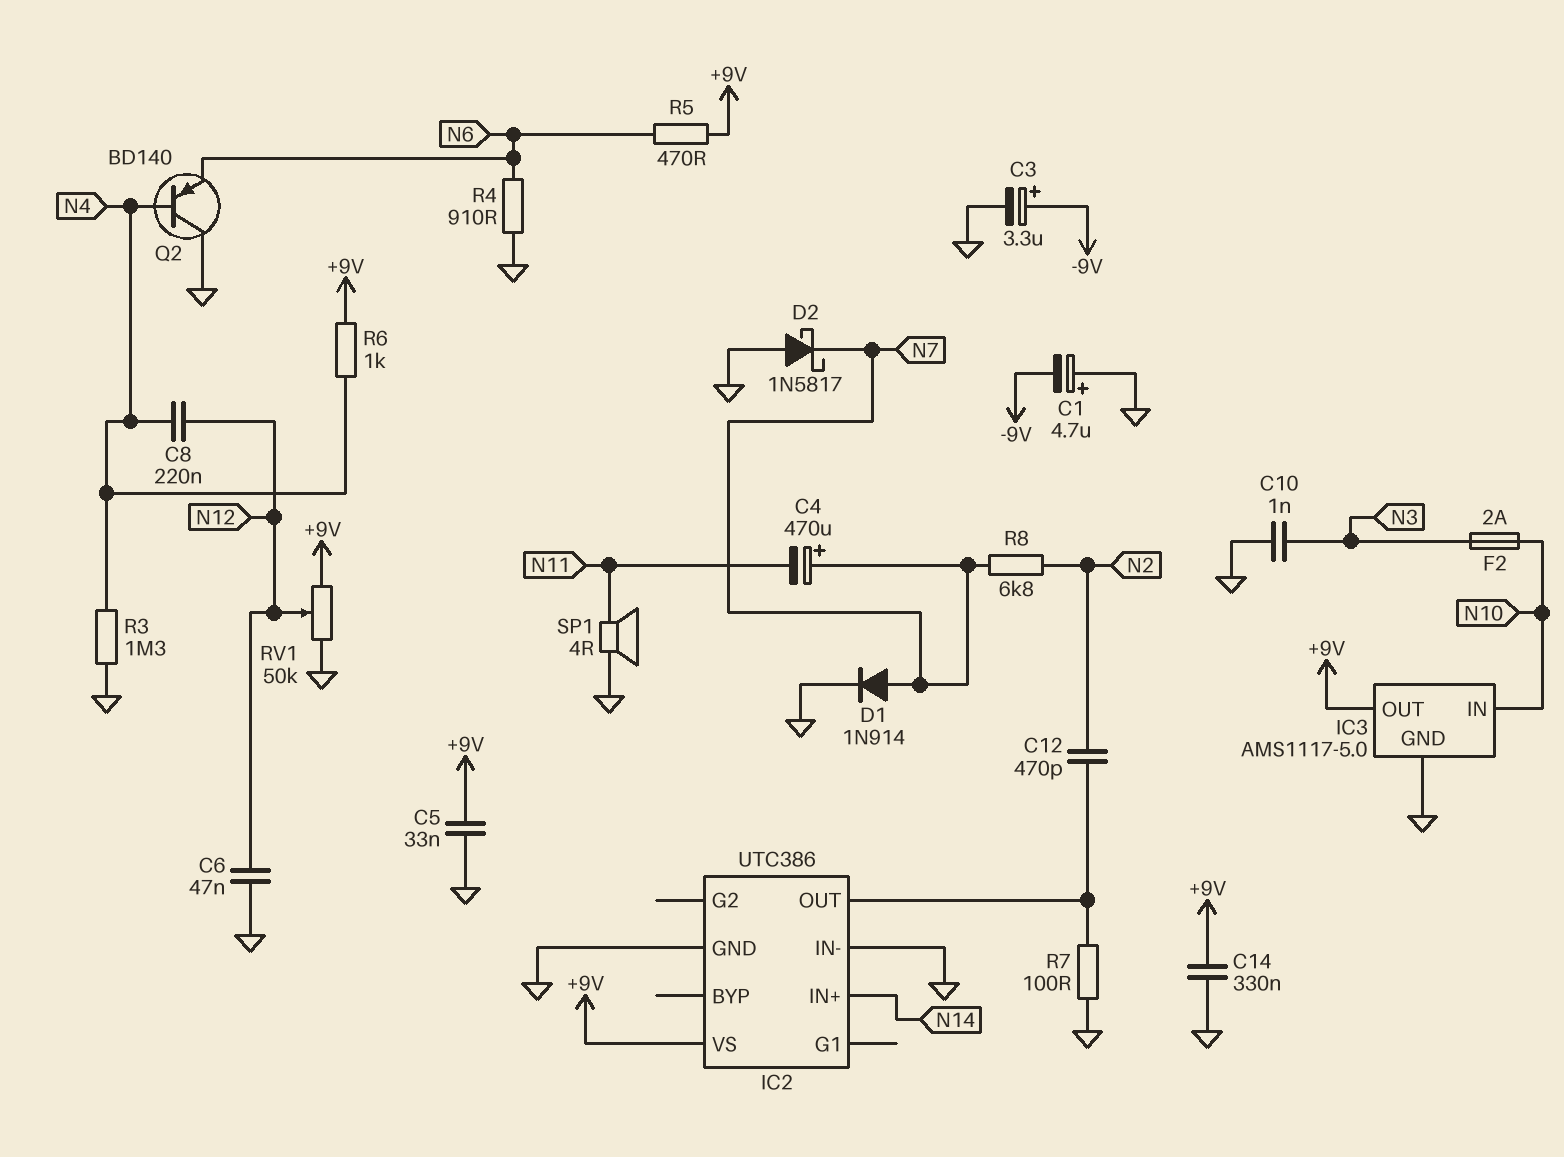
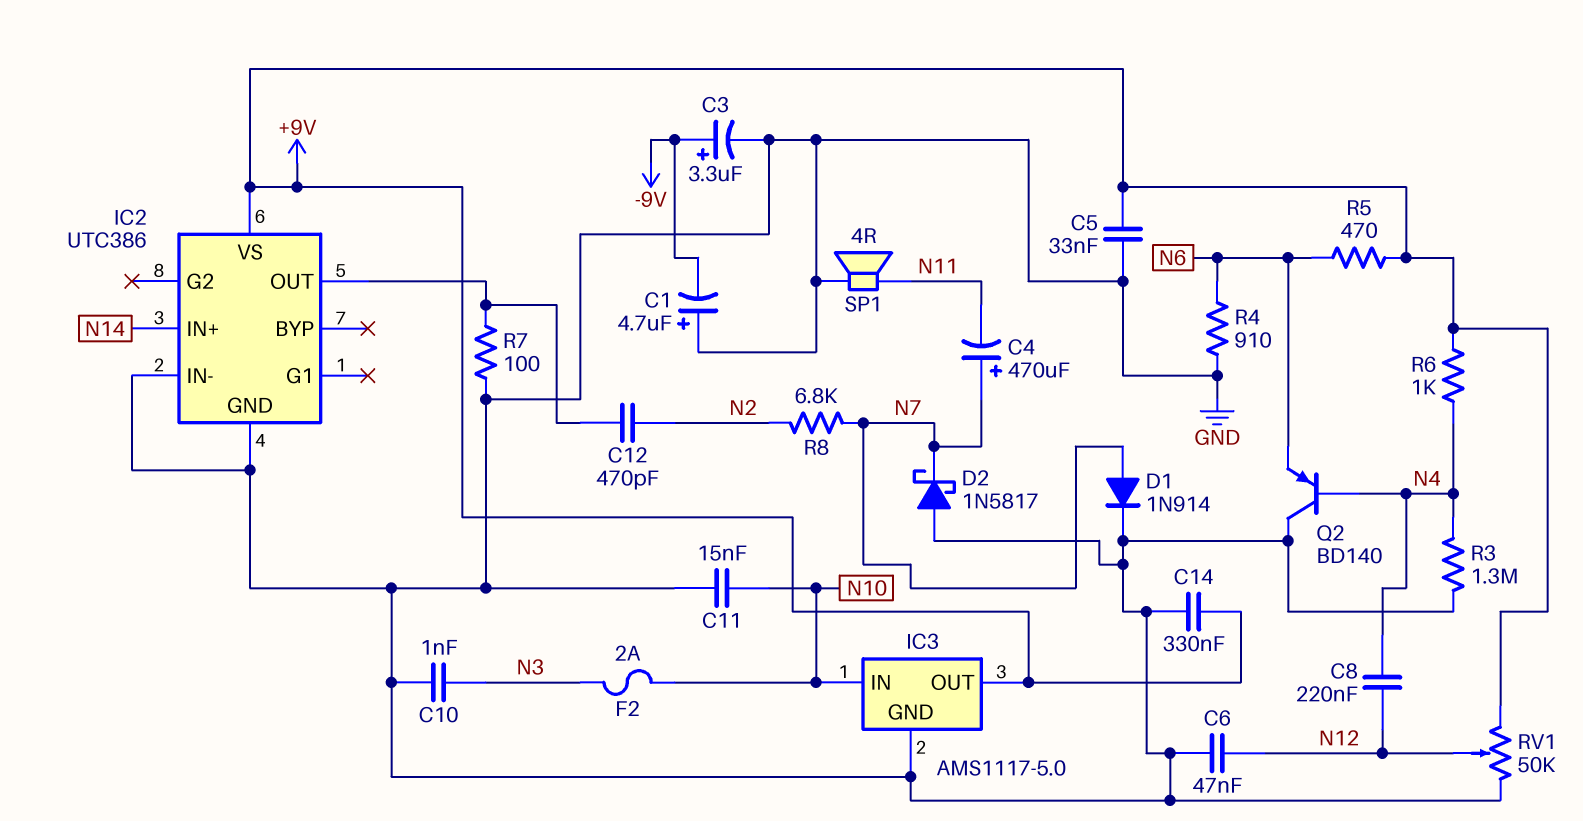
C11: none -> 15nF (GND, N10)

